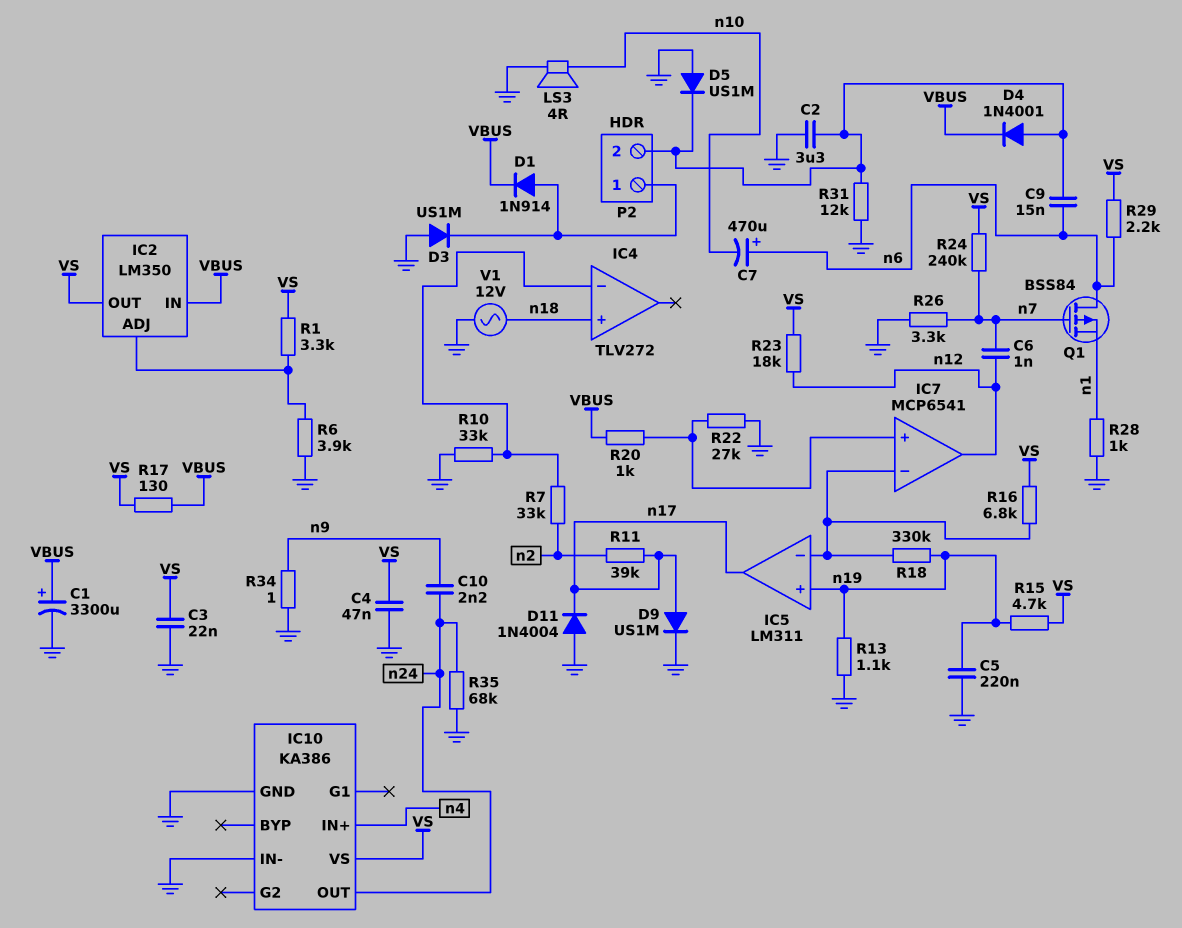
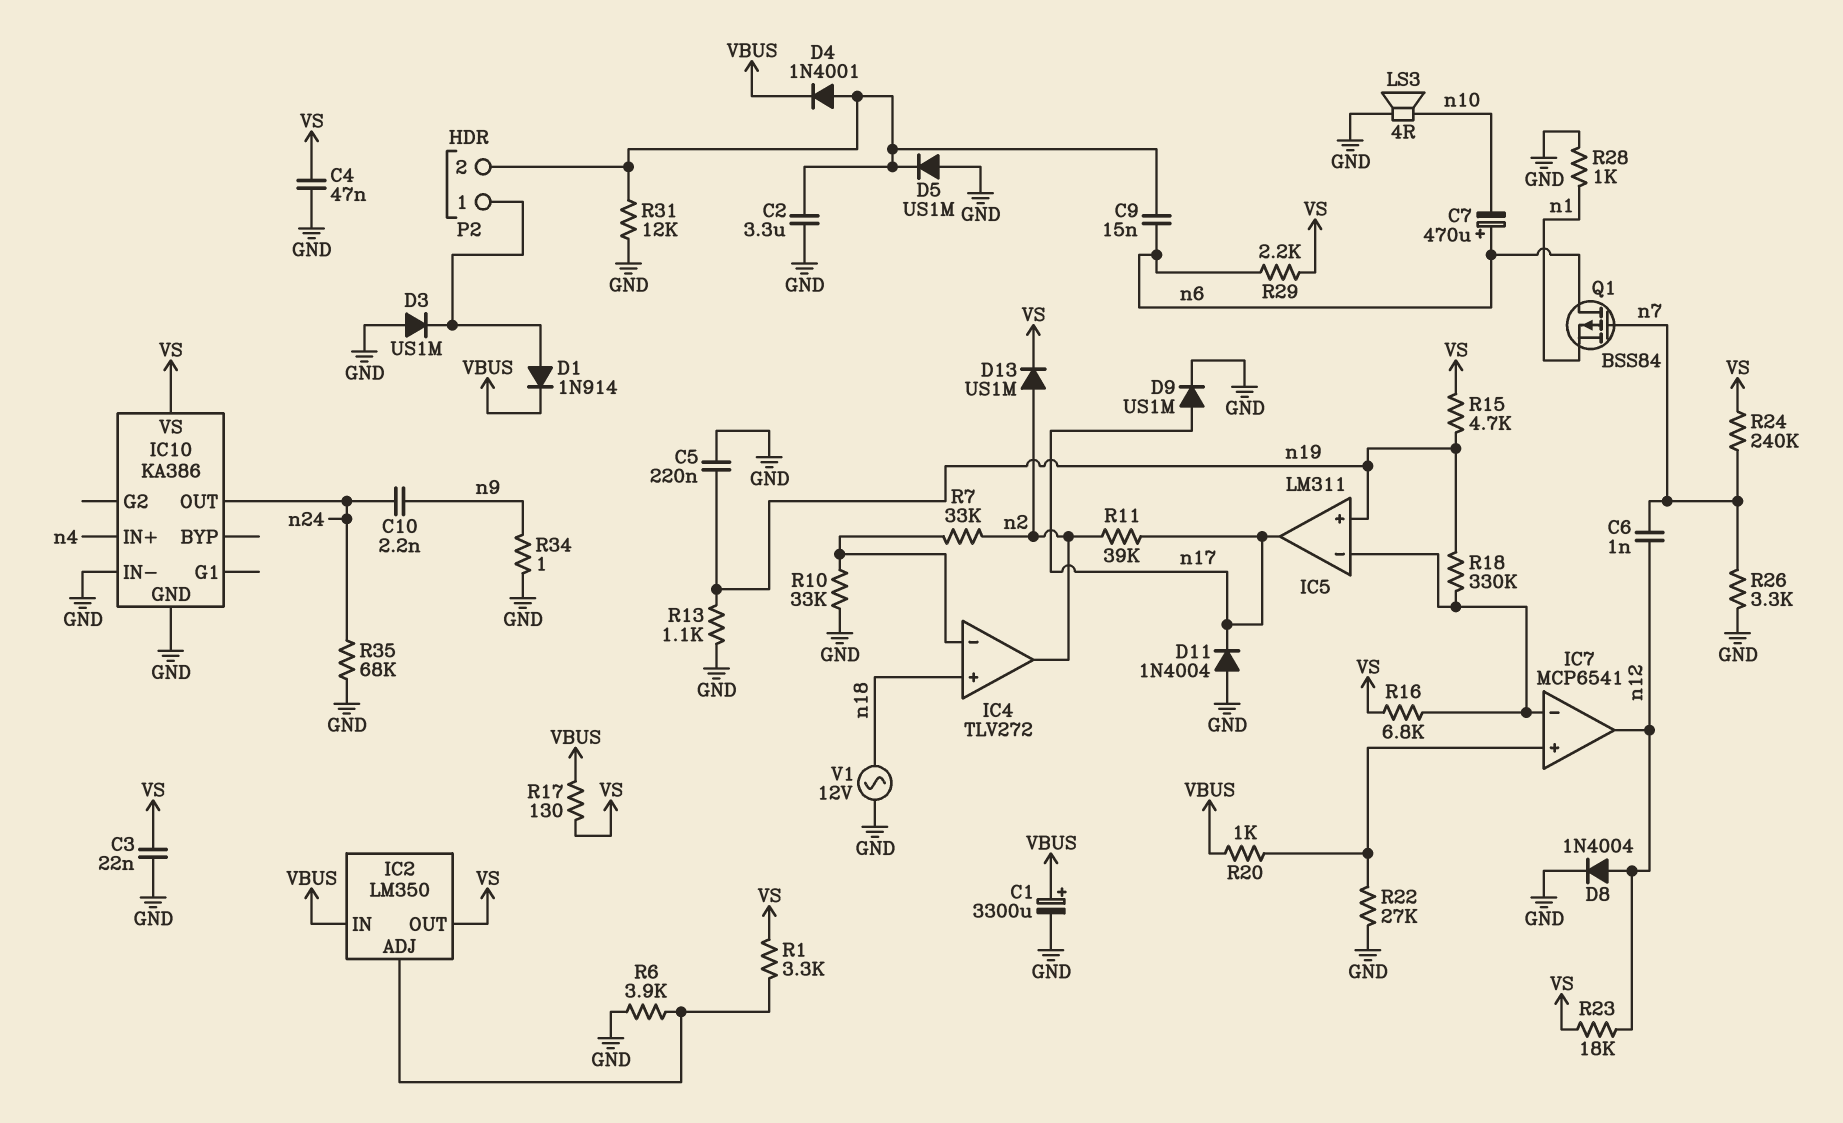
D8: none -> diode 1N4004 (A n12, K GND)
D13: none -> diode US1M (A n2, K VS)
IC4 pin out: none -> n2

